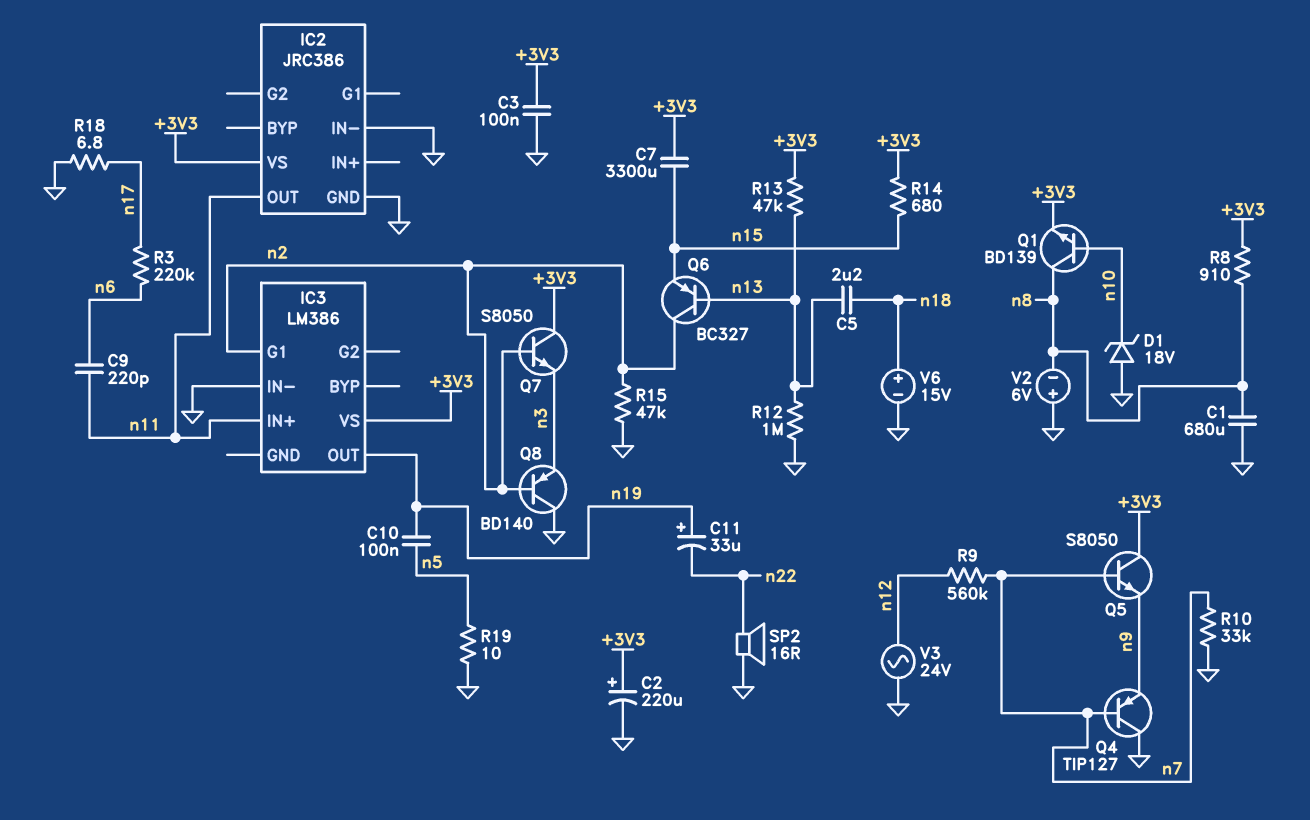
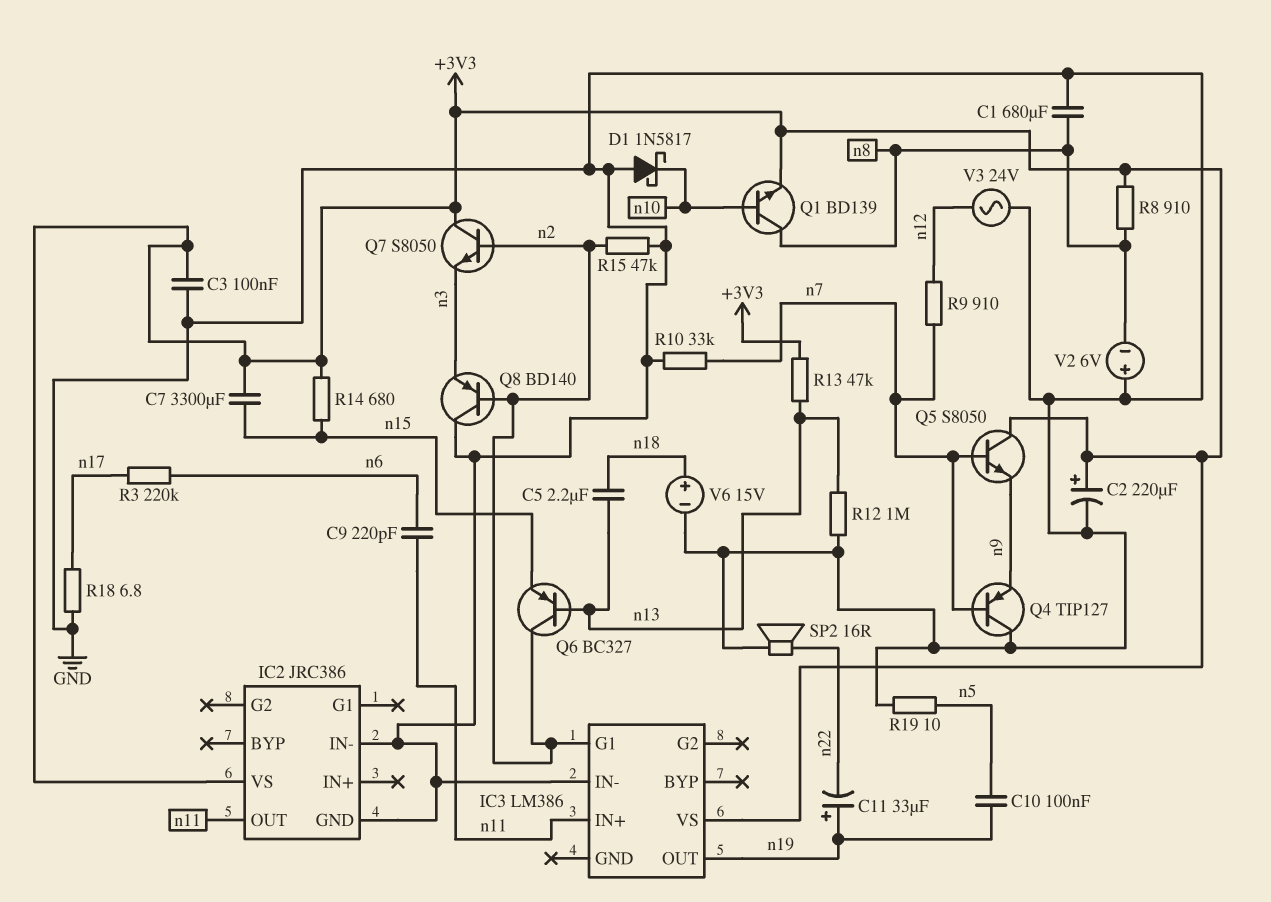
D1: zener 18V (A GND, K n10) -> schottky 1N5817 (A GND, K n10)
R9: 560k (n7, n12) -> 910 (n7, n12)

